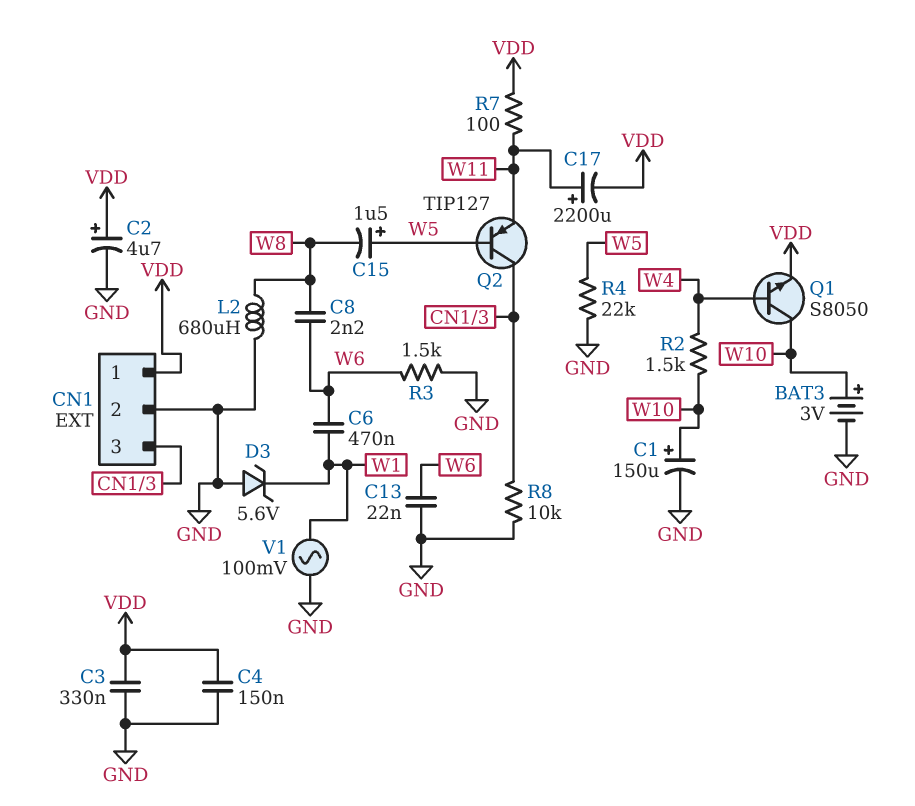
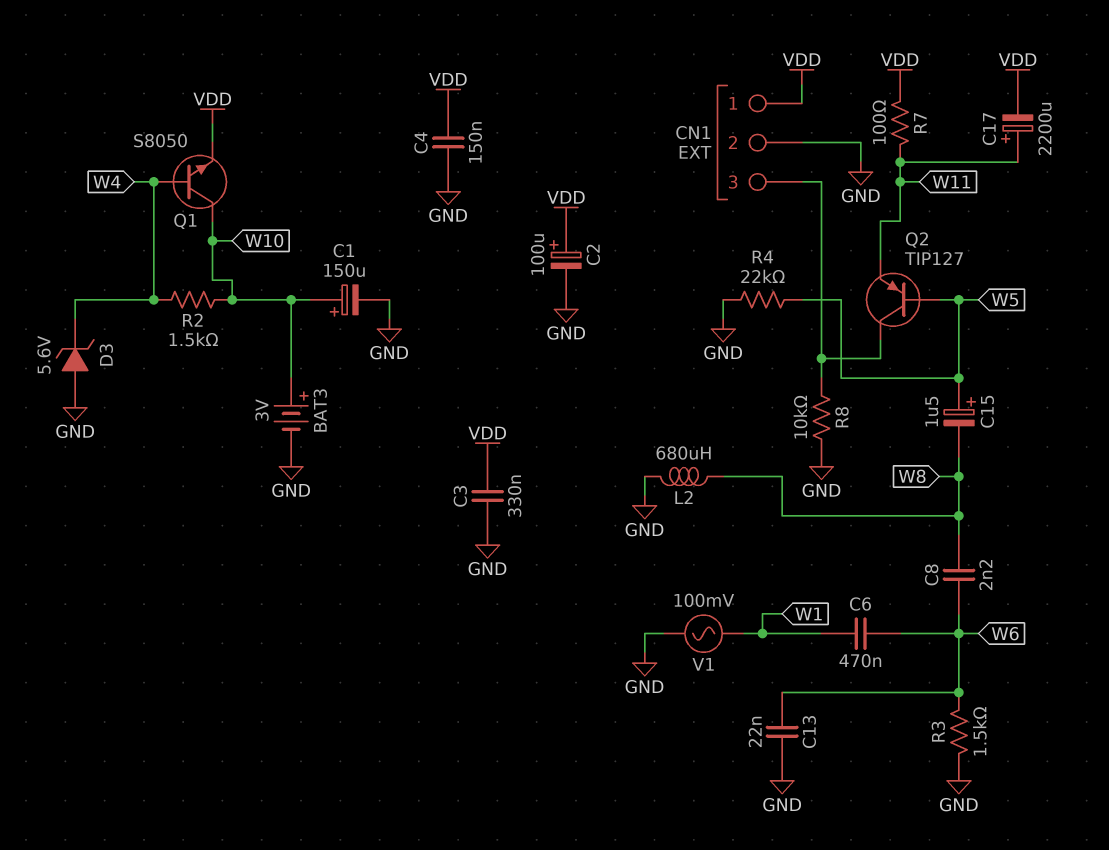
C2: 4.7uF (plus VDD, minus GND) -> 100uF (plus VDD, minus GND)
D3: zener 5.6V (A GND, K W1) -> zener 5.6V (A GND, K W4)

